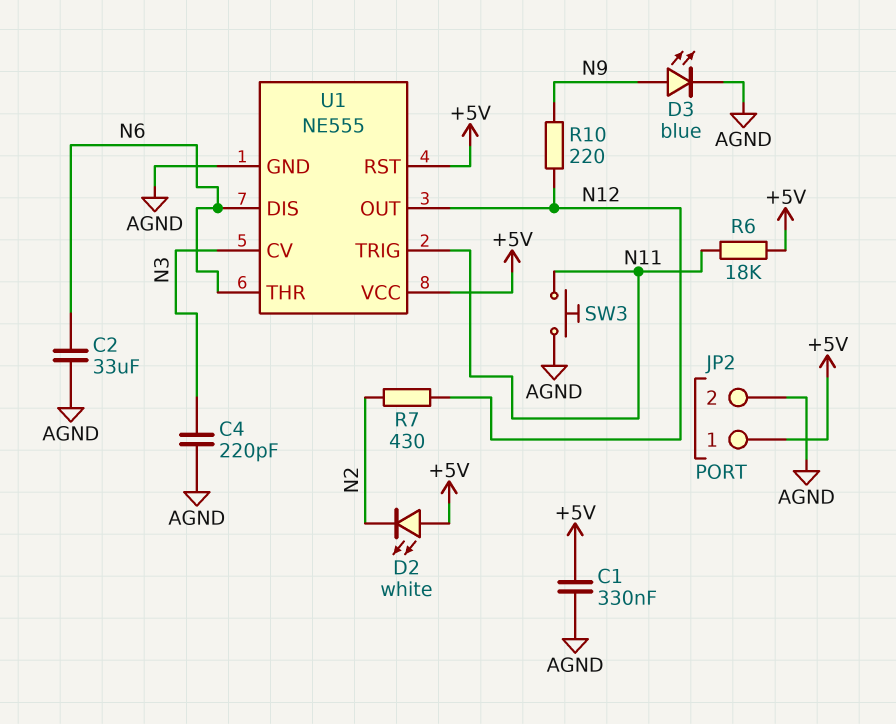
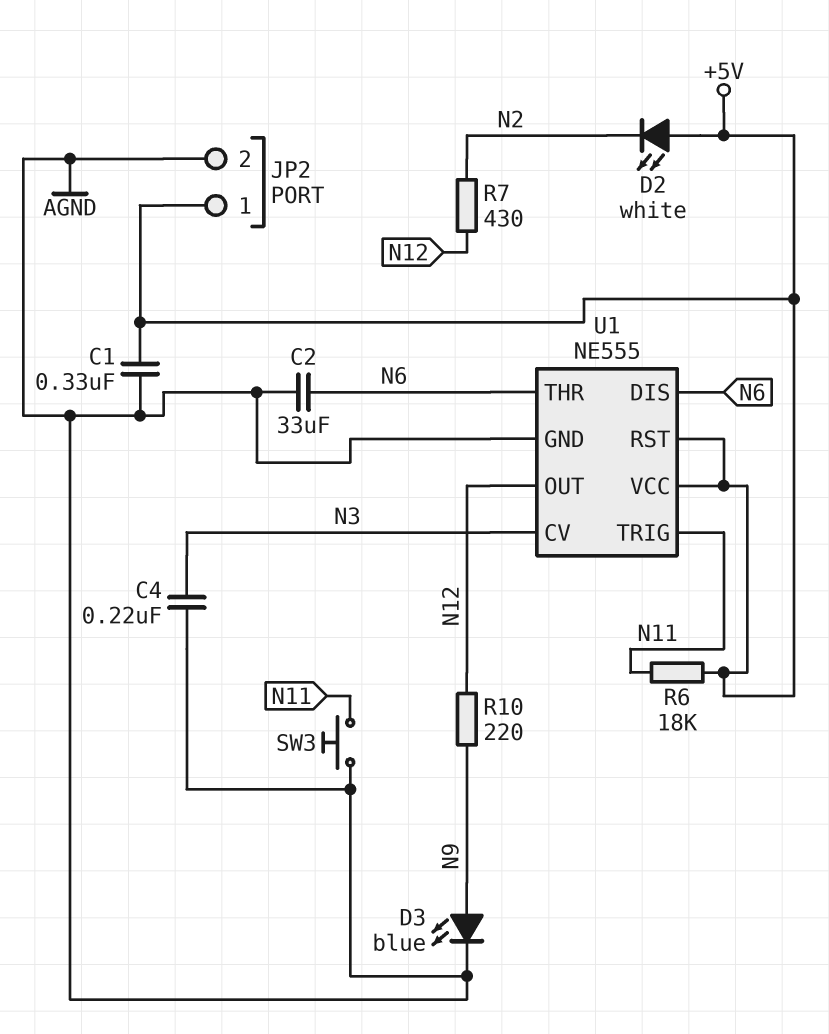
C4: 220pF (AGND, N3) -> 220nF (AGND, N3)

